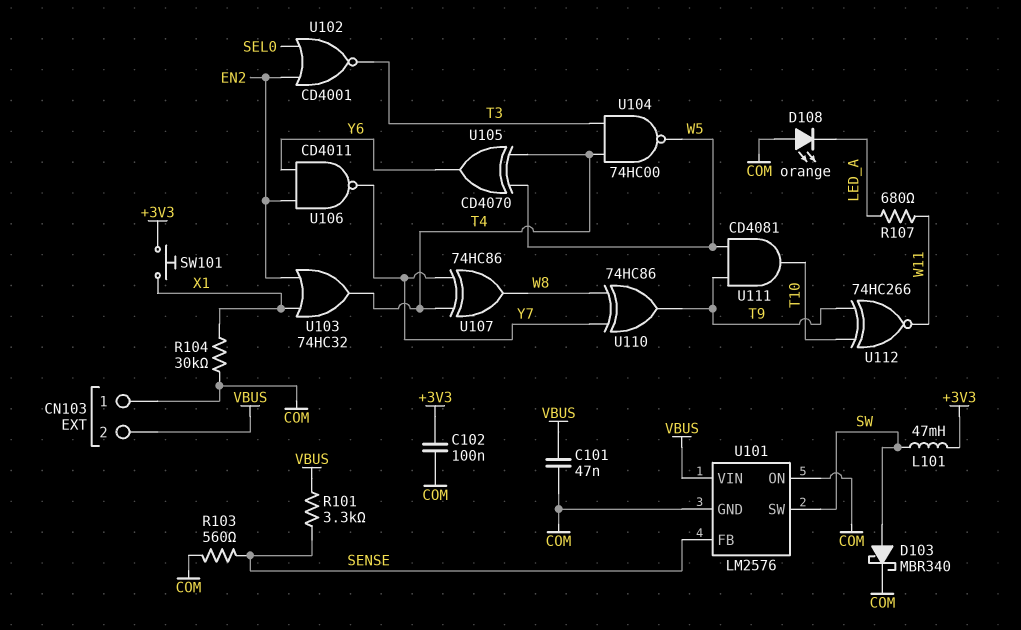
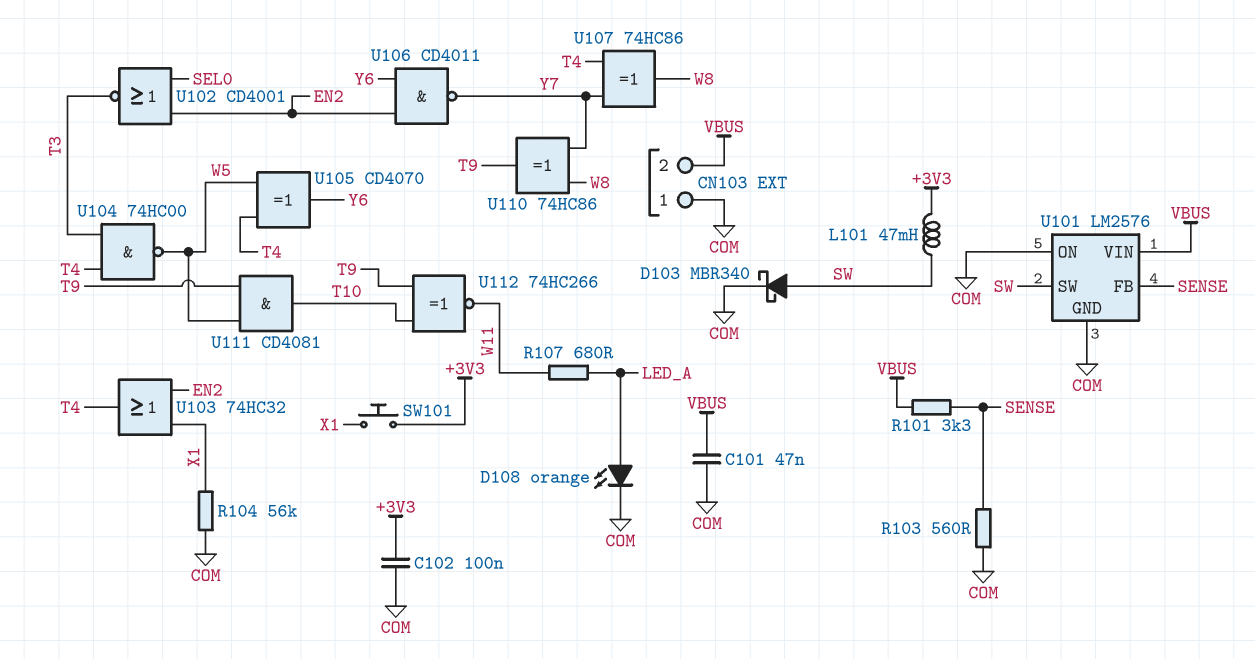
D108: LED orange (A COM, K LED_A) -> LED orange (A LED_A, K COM)
R104: 30k (COM, X1) -> 56k (COM, X1)

